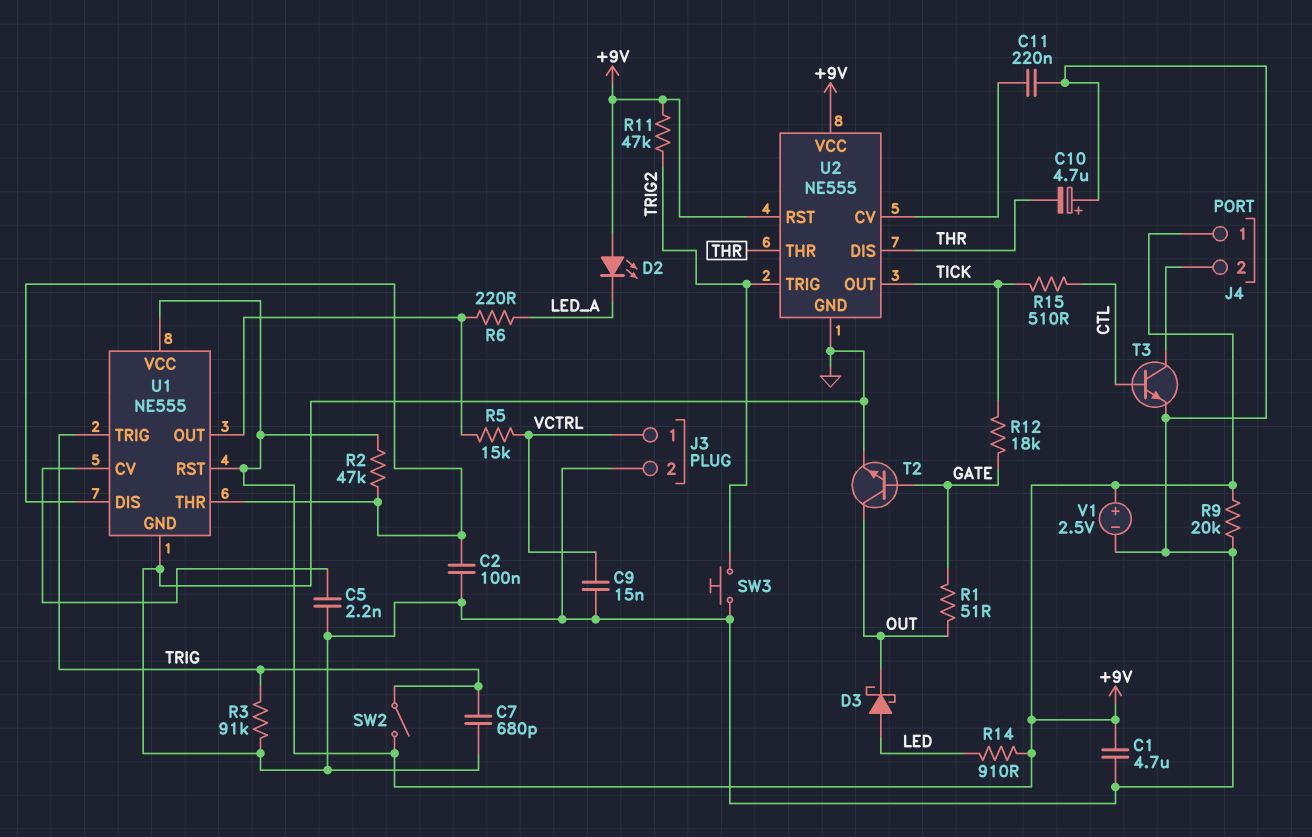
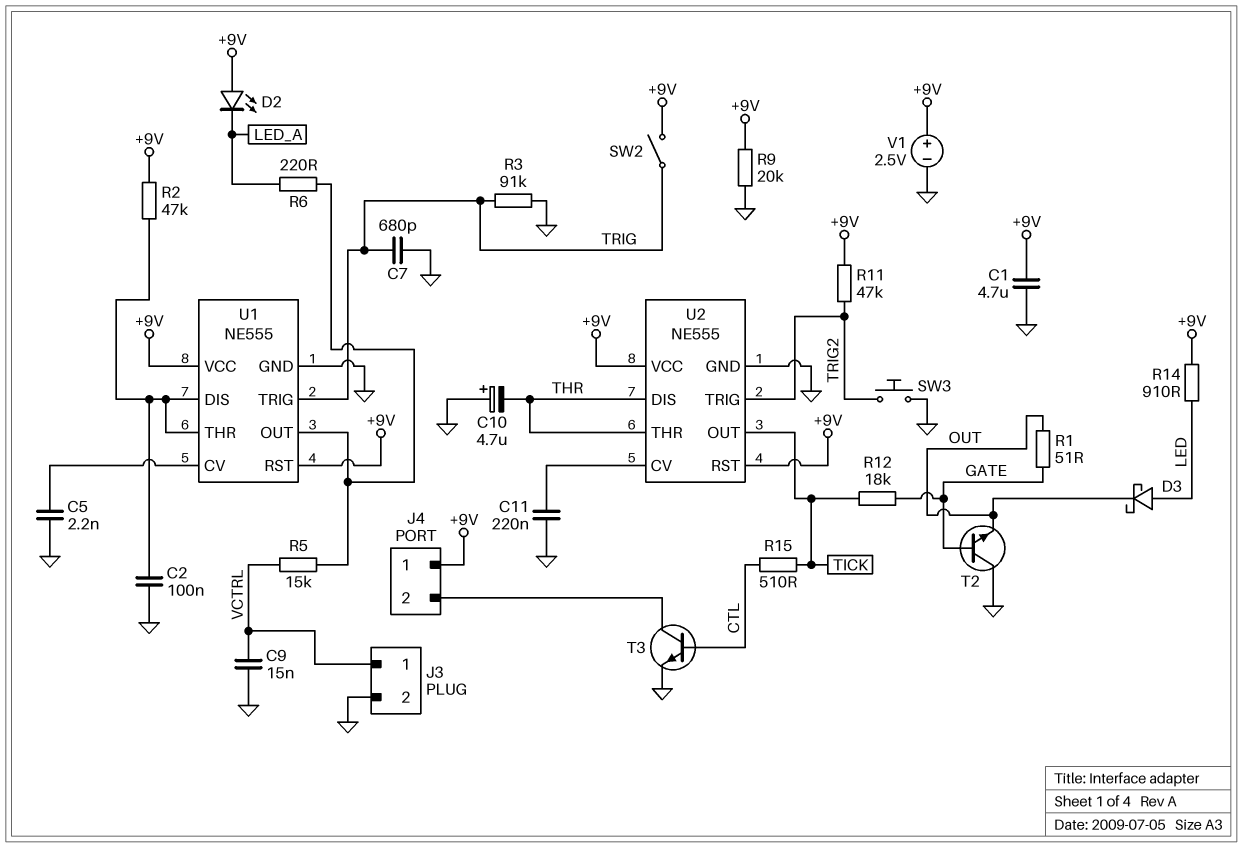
T2: NPN (B GATE, C OUT, E GND) -> NPN (B GATE, C GND, E OUT)

